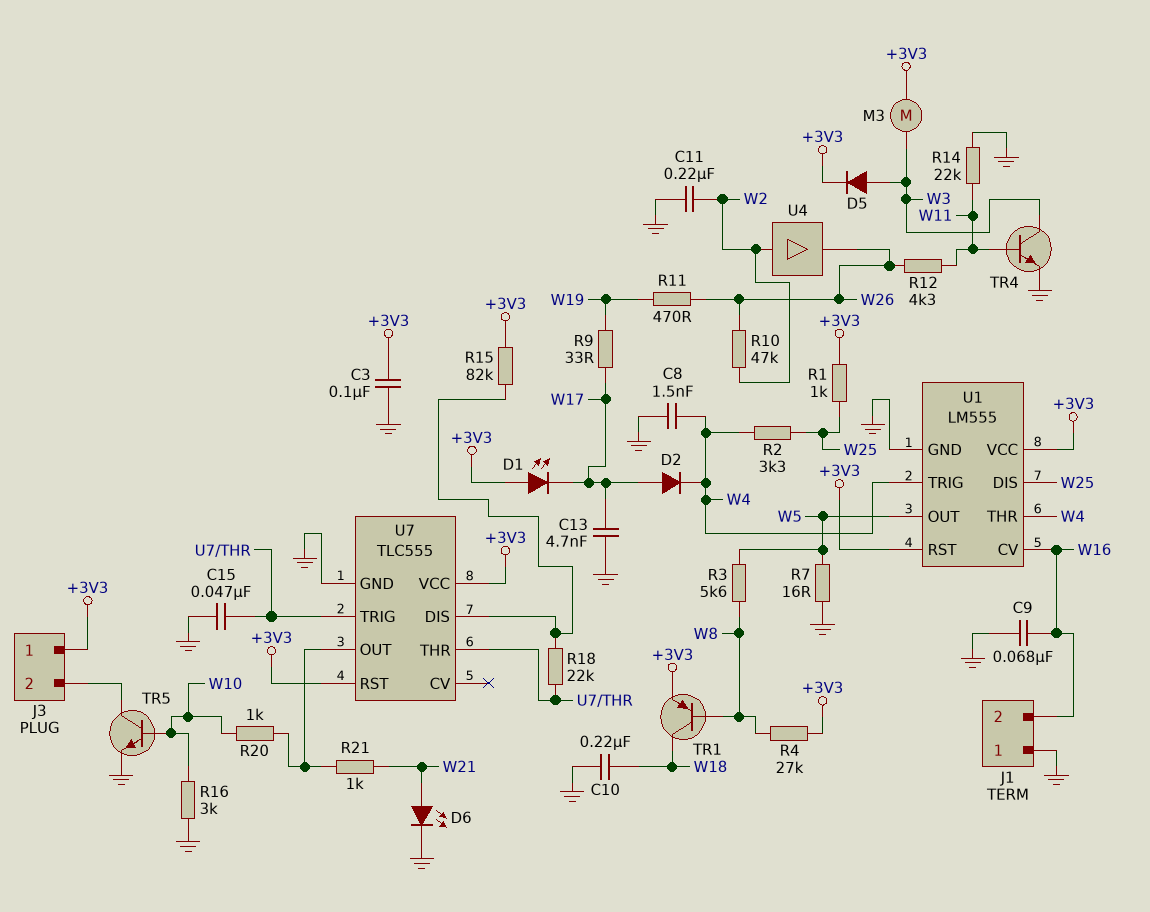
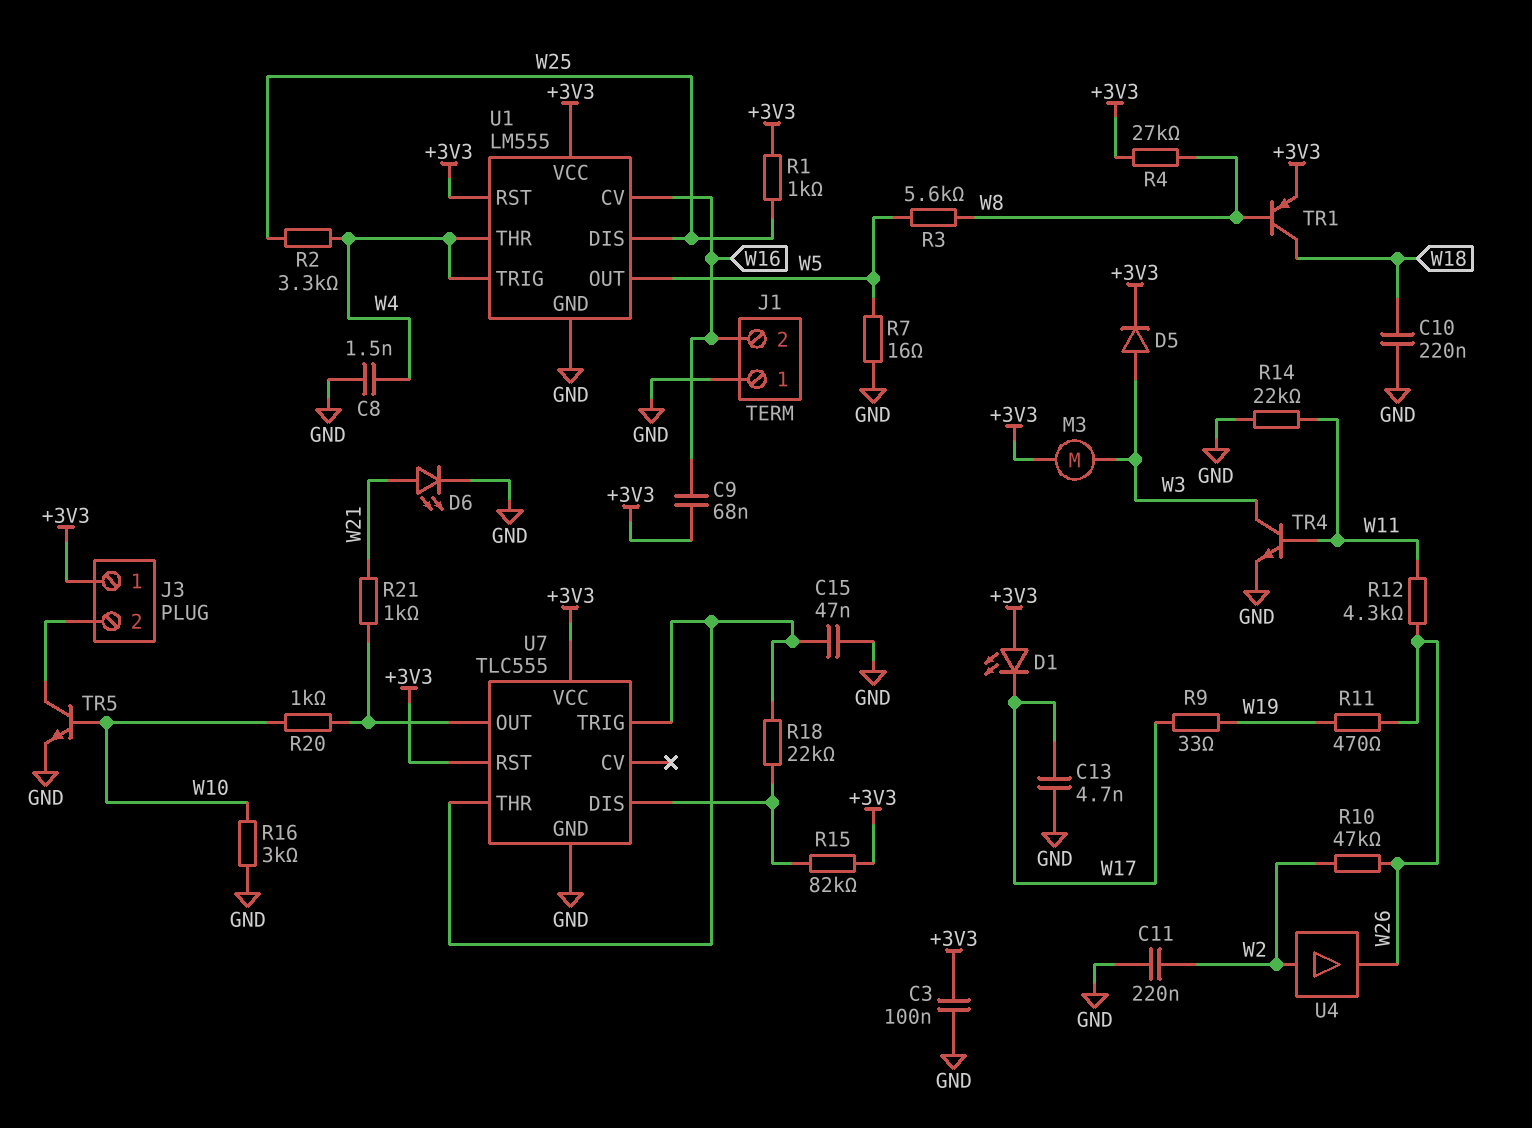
C9: 68nF (GND, W16) -> 68nF (+3V3, W16)
D2: diode (A W17, K W4) -> none

